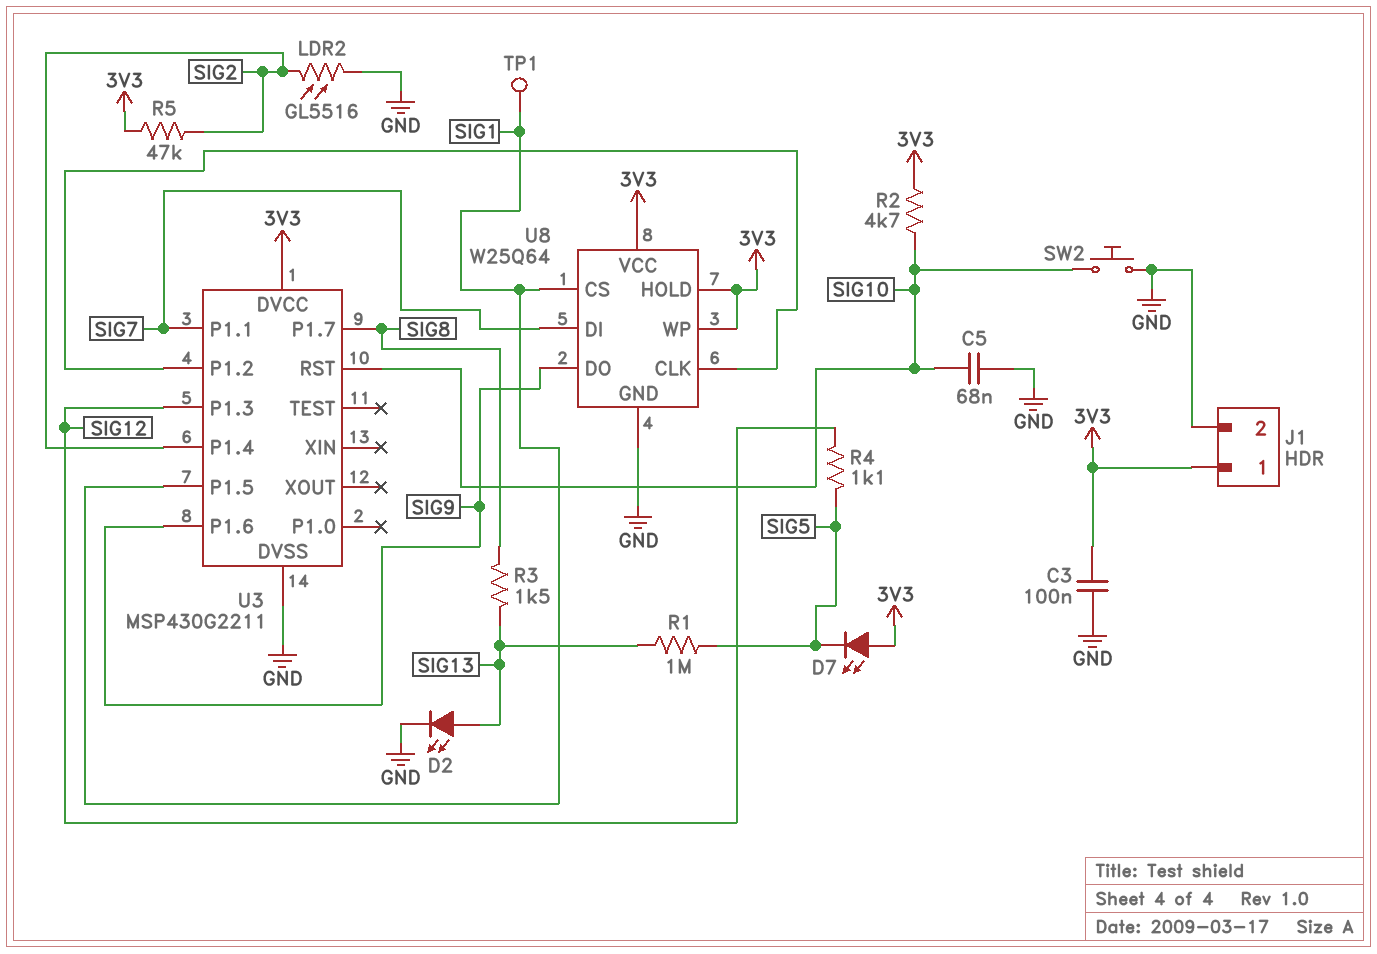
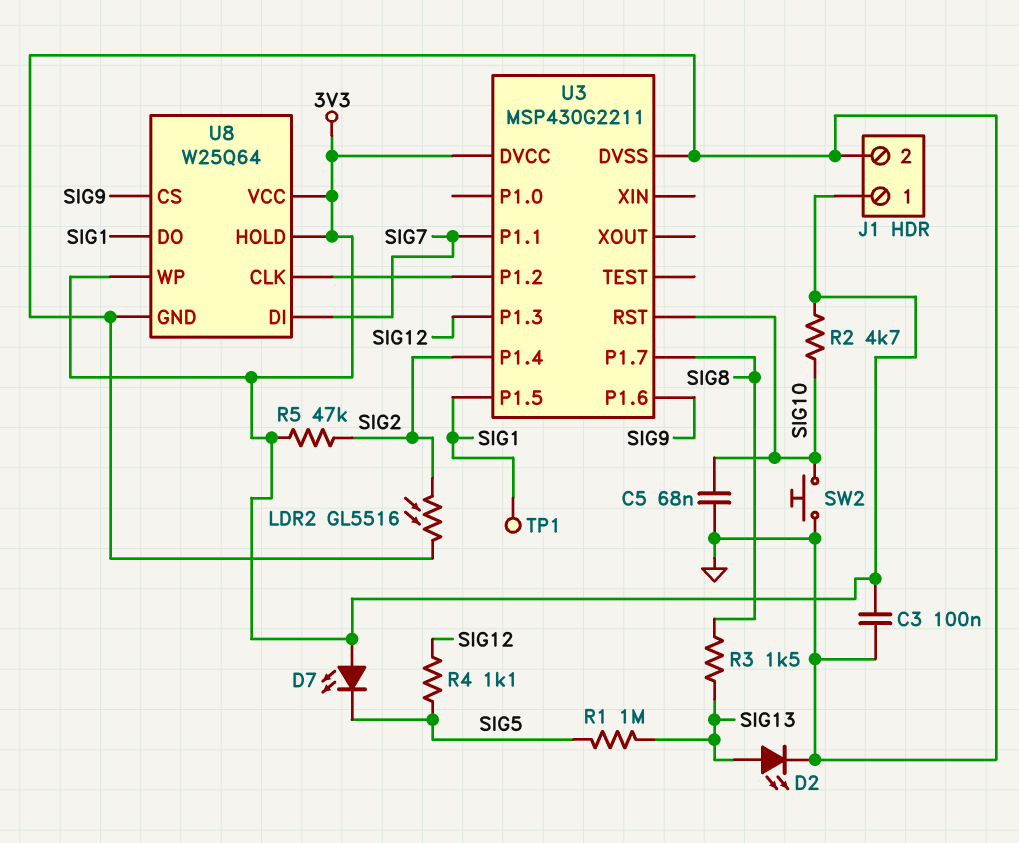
U8 pin CS: SIG1 -> SIG9
U8 pin DO: SIG9 -> SIG1

